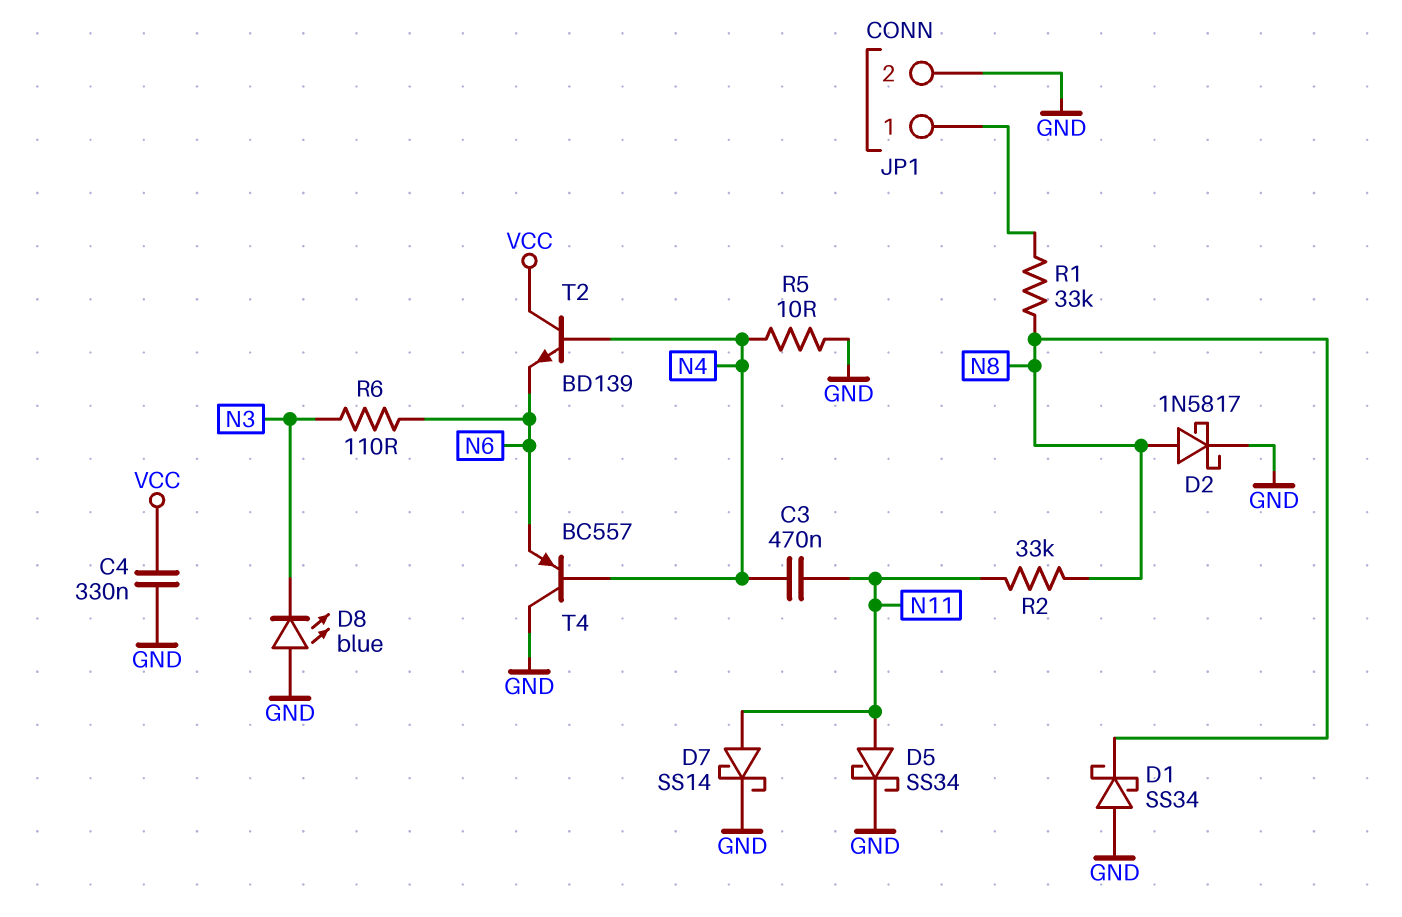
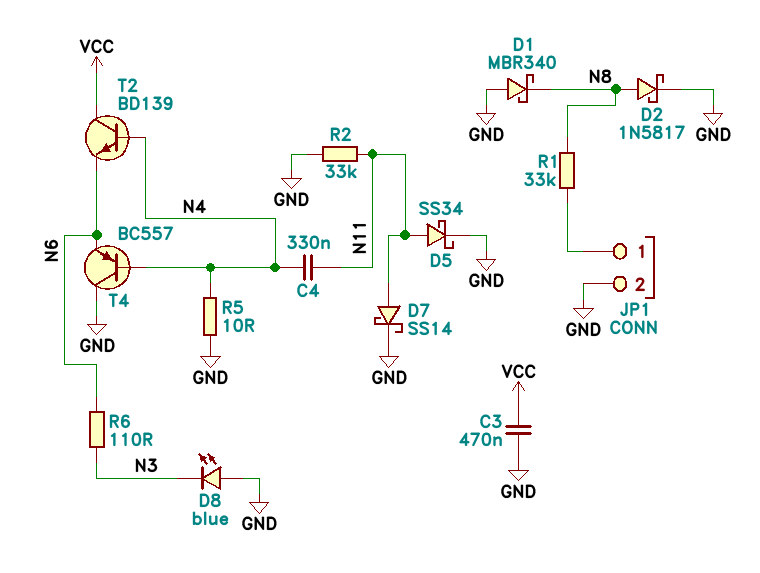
C3: 470nF (N4, N11) -> 470nF (GND, VCC)
C4: 330nF (GND, VCC) -> 330nF (N4, N11)
D1: schottky SS34 (A GND, K N8) -> schottky MBR340 (A GND, K N8)
R2: 33k (N8, N11) -> 33k (GND, N11)

